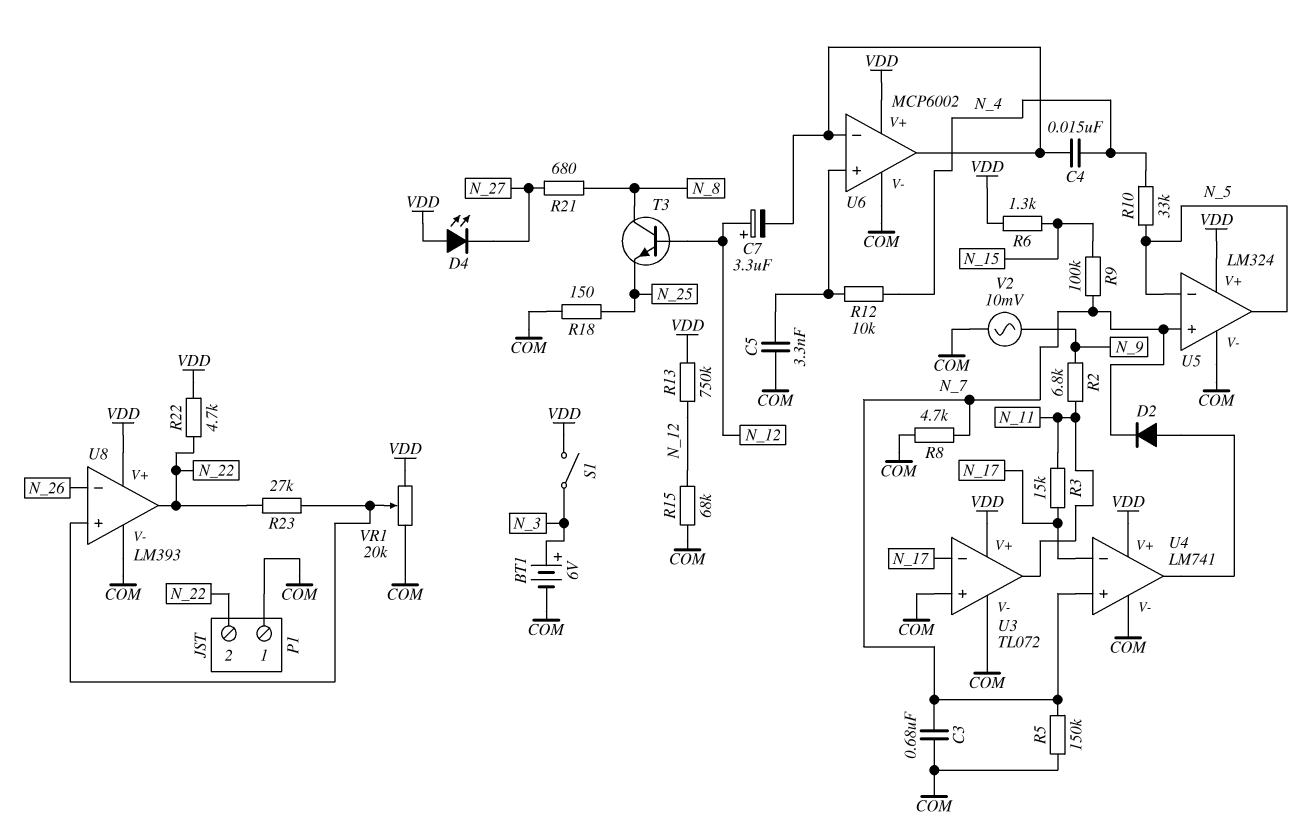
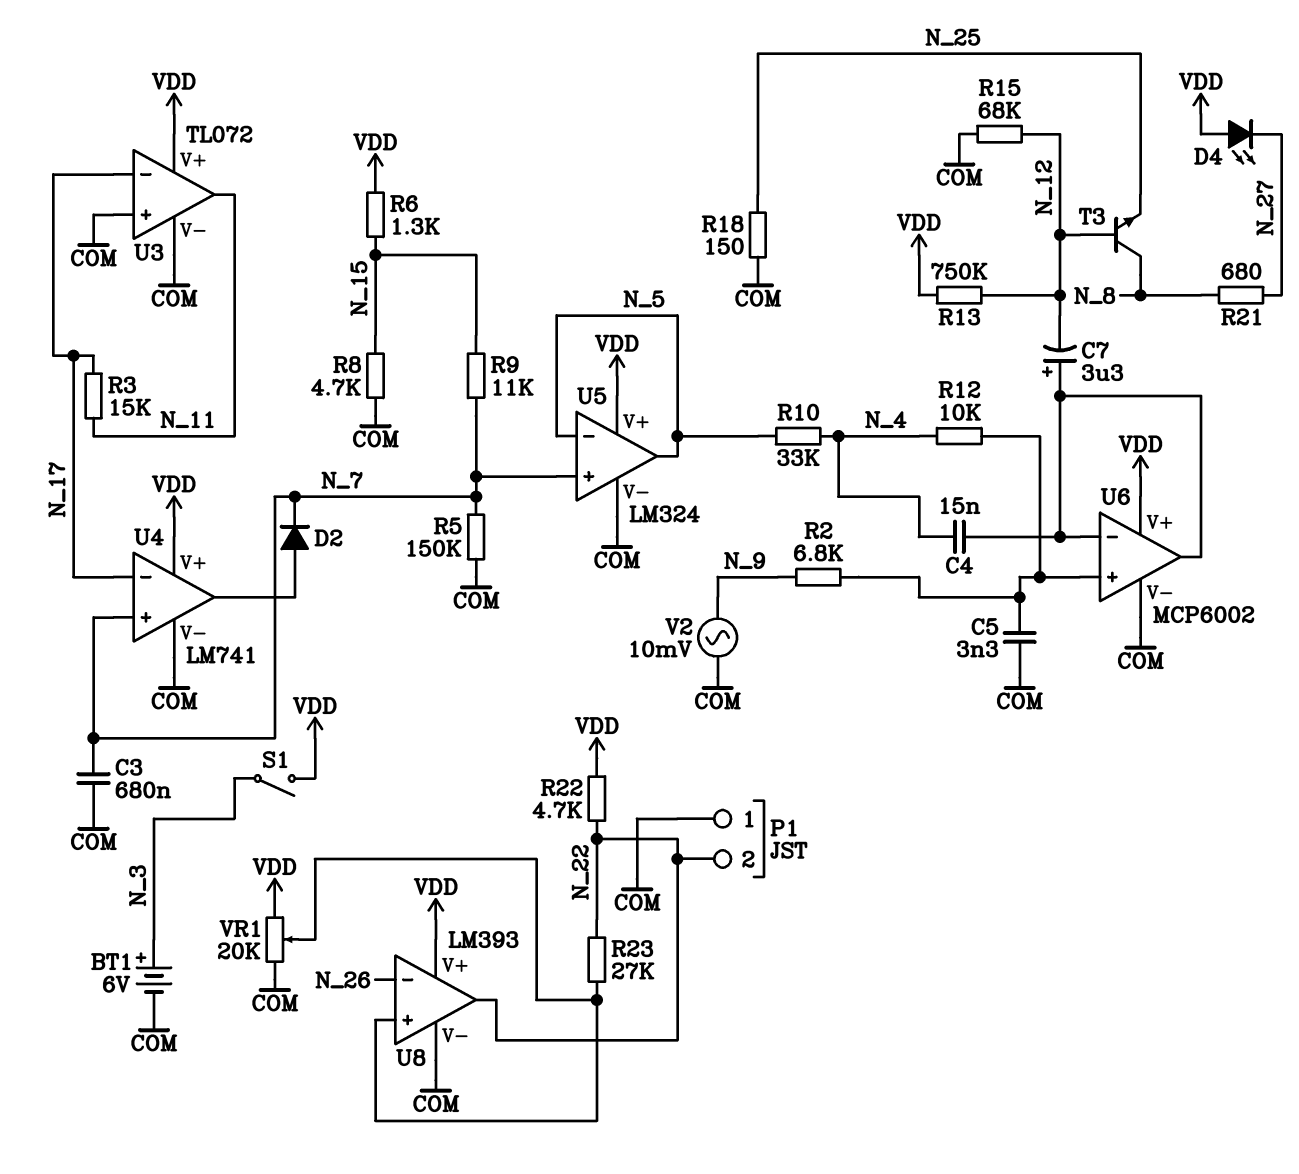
C7: 3.3uF (plus N_12, minus U6/in-) -> 3.3uF (plus U6/in-, minus N_12)
R2: 6.8k (N_9, N_11) -> 6.8k (N_9, U6/in+)
R8: 4.7k (COM, N_7) -> 4.7k (COM, N_15)
R9: 100k (N_7, N_15) -> 11k (N_7, N_15)

